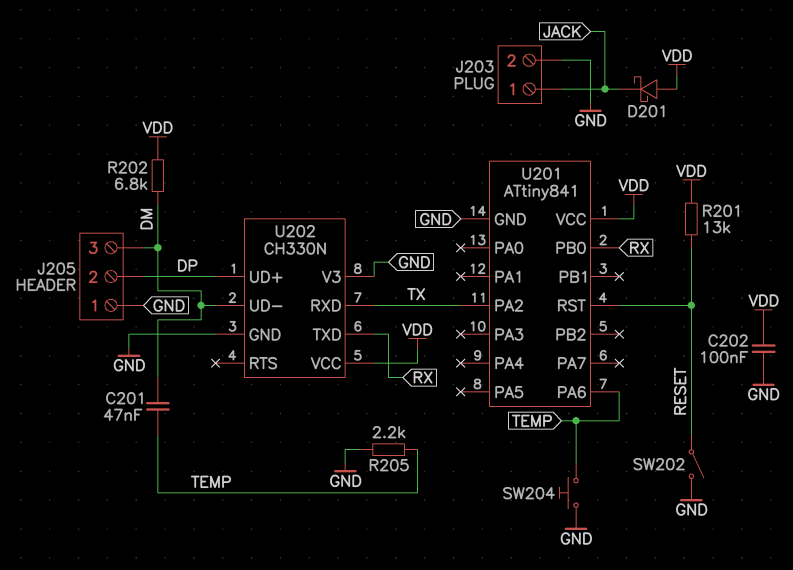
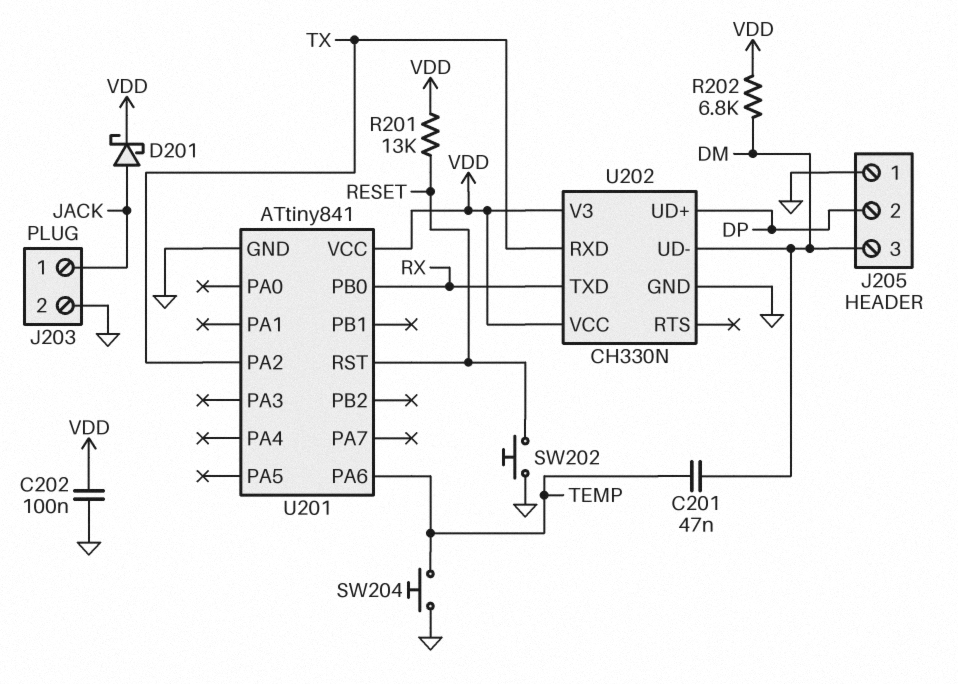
D201: schottky (A VDD, K JACK) -> schottky (A JACK, K VDD)
R205: 2.2k (GND, TEMP) -> none
SW202: switch (GND, RESET) -> button (GND, RESET)
U202 pin V3: GND -> VDD

